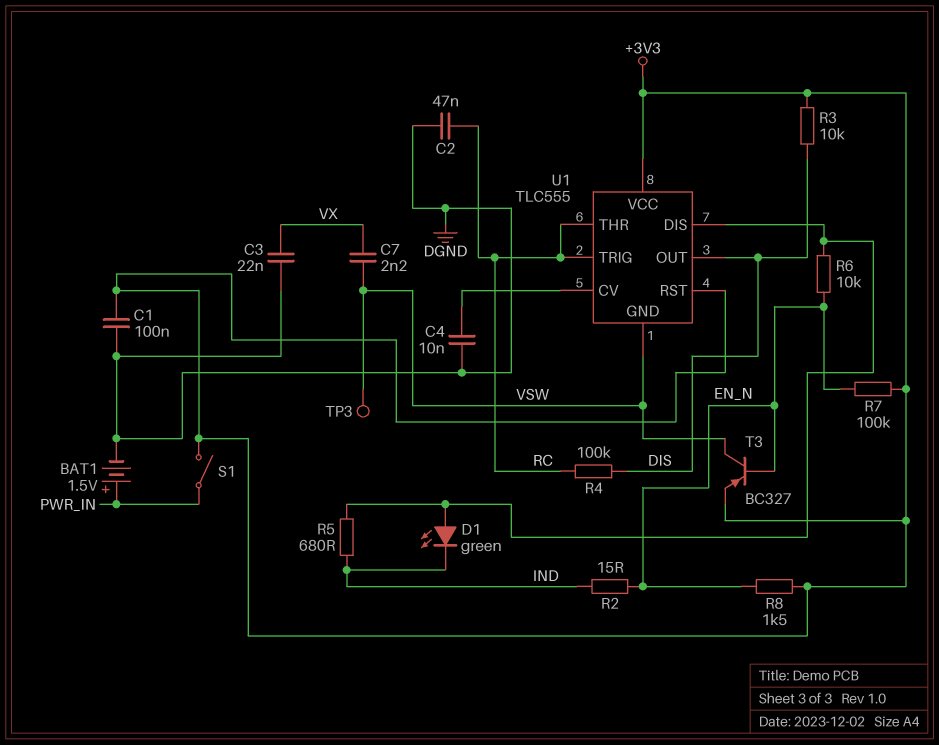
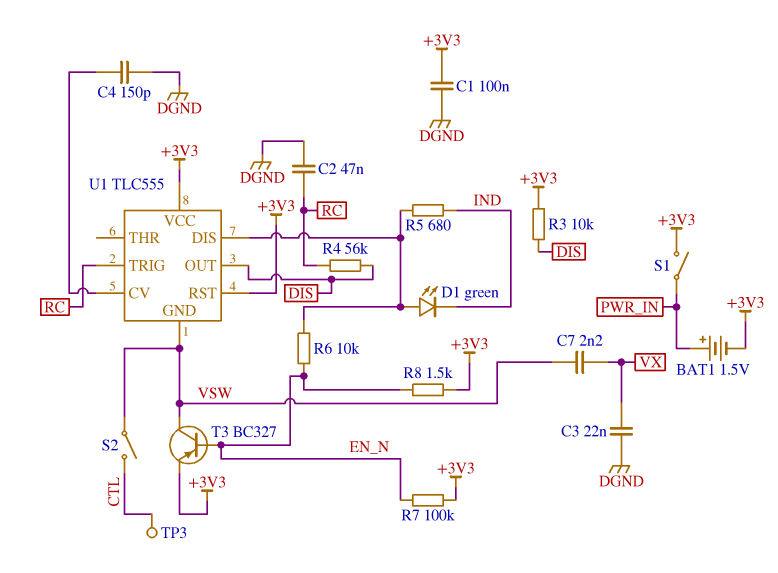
BAT1: 1.5V (plus PWR_IN, minus DGND) -> 1.5V (plus PWR_IN, minus +3V3)
C4: 10nF (DGND, U1/CV) -> 150pF (DGND, U1/CV)
R2: 15 (EN_N, IND) -> none
R4: 100k (DIS, RC) -> 56k (DIS, RC)
S2: none -> switch (CTL, VSW)
TP3: test point (VSW) -> test point (CTL)
U1 pin THR: RC -> none

